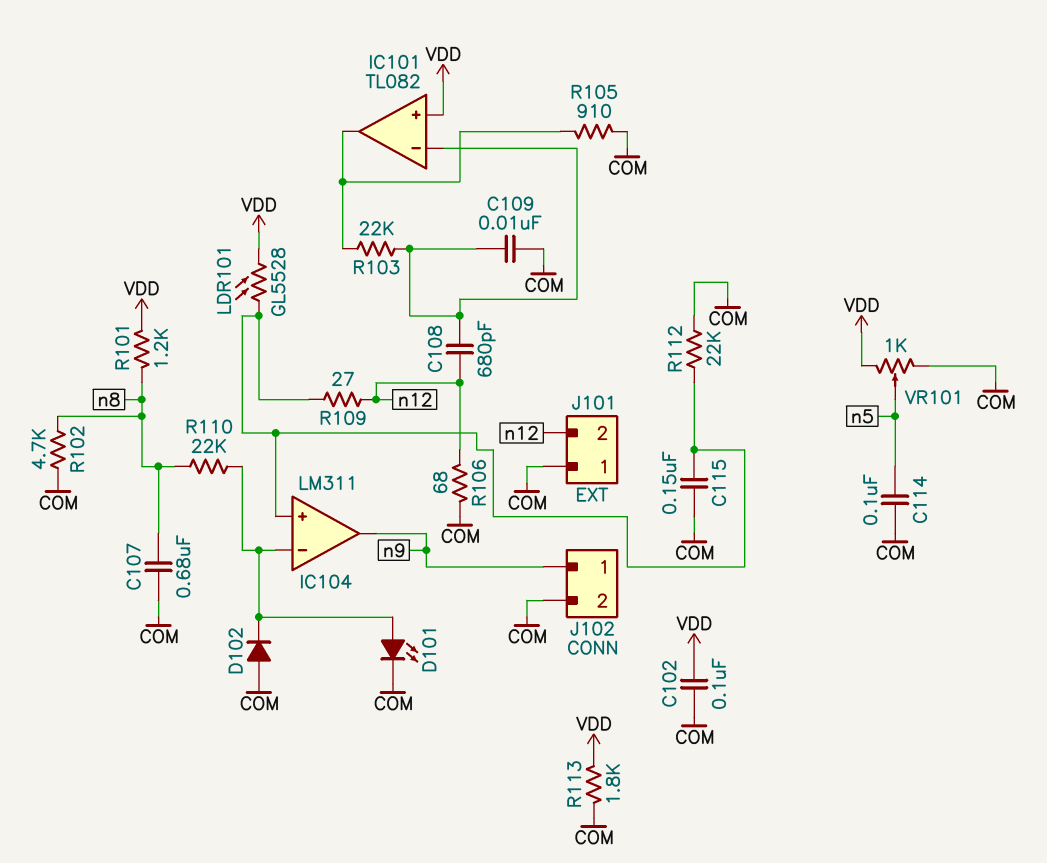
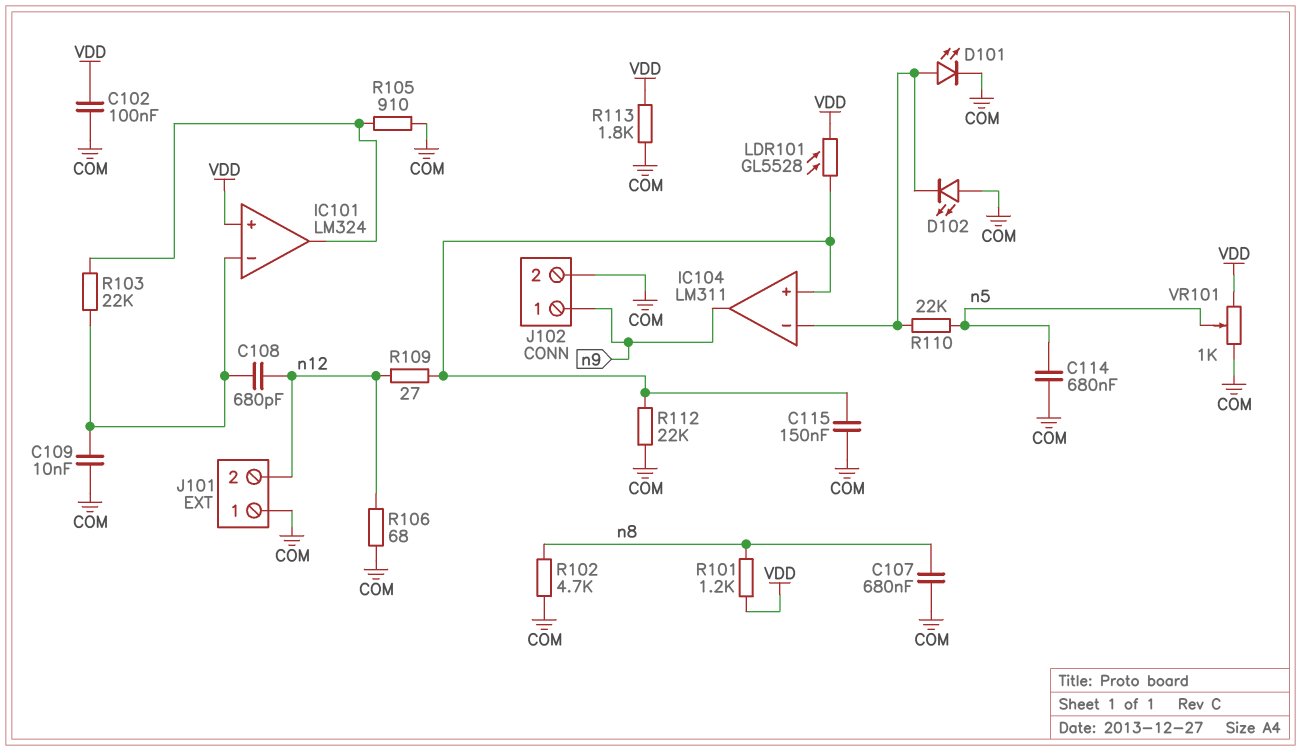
C114: 100nF (COM, n5) -> 680nF (COM, n5)
D102: diode (A COM, K IC104/in-) -> LED (A COM, K IC104/in-)
IC101: TL082 -> LM324
R110: 22k (IC104/in-, n8) -> 22k (IC104/in-, n5)

